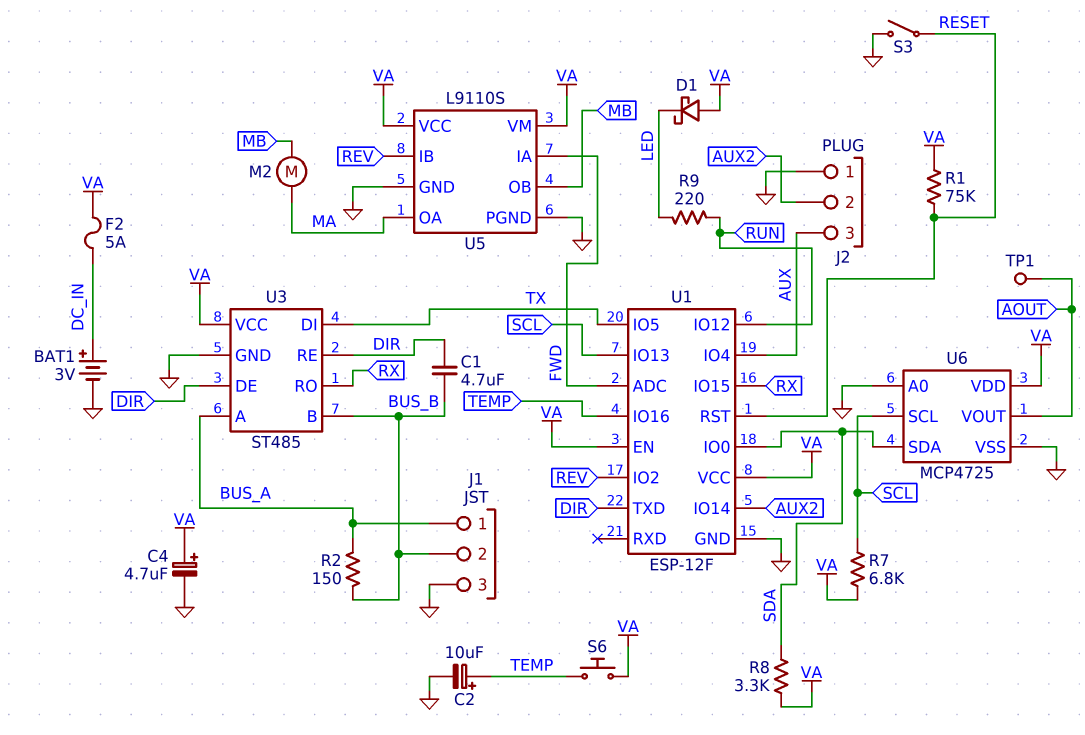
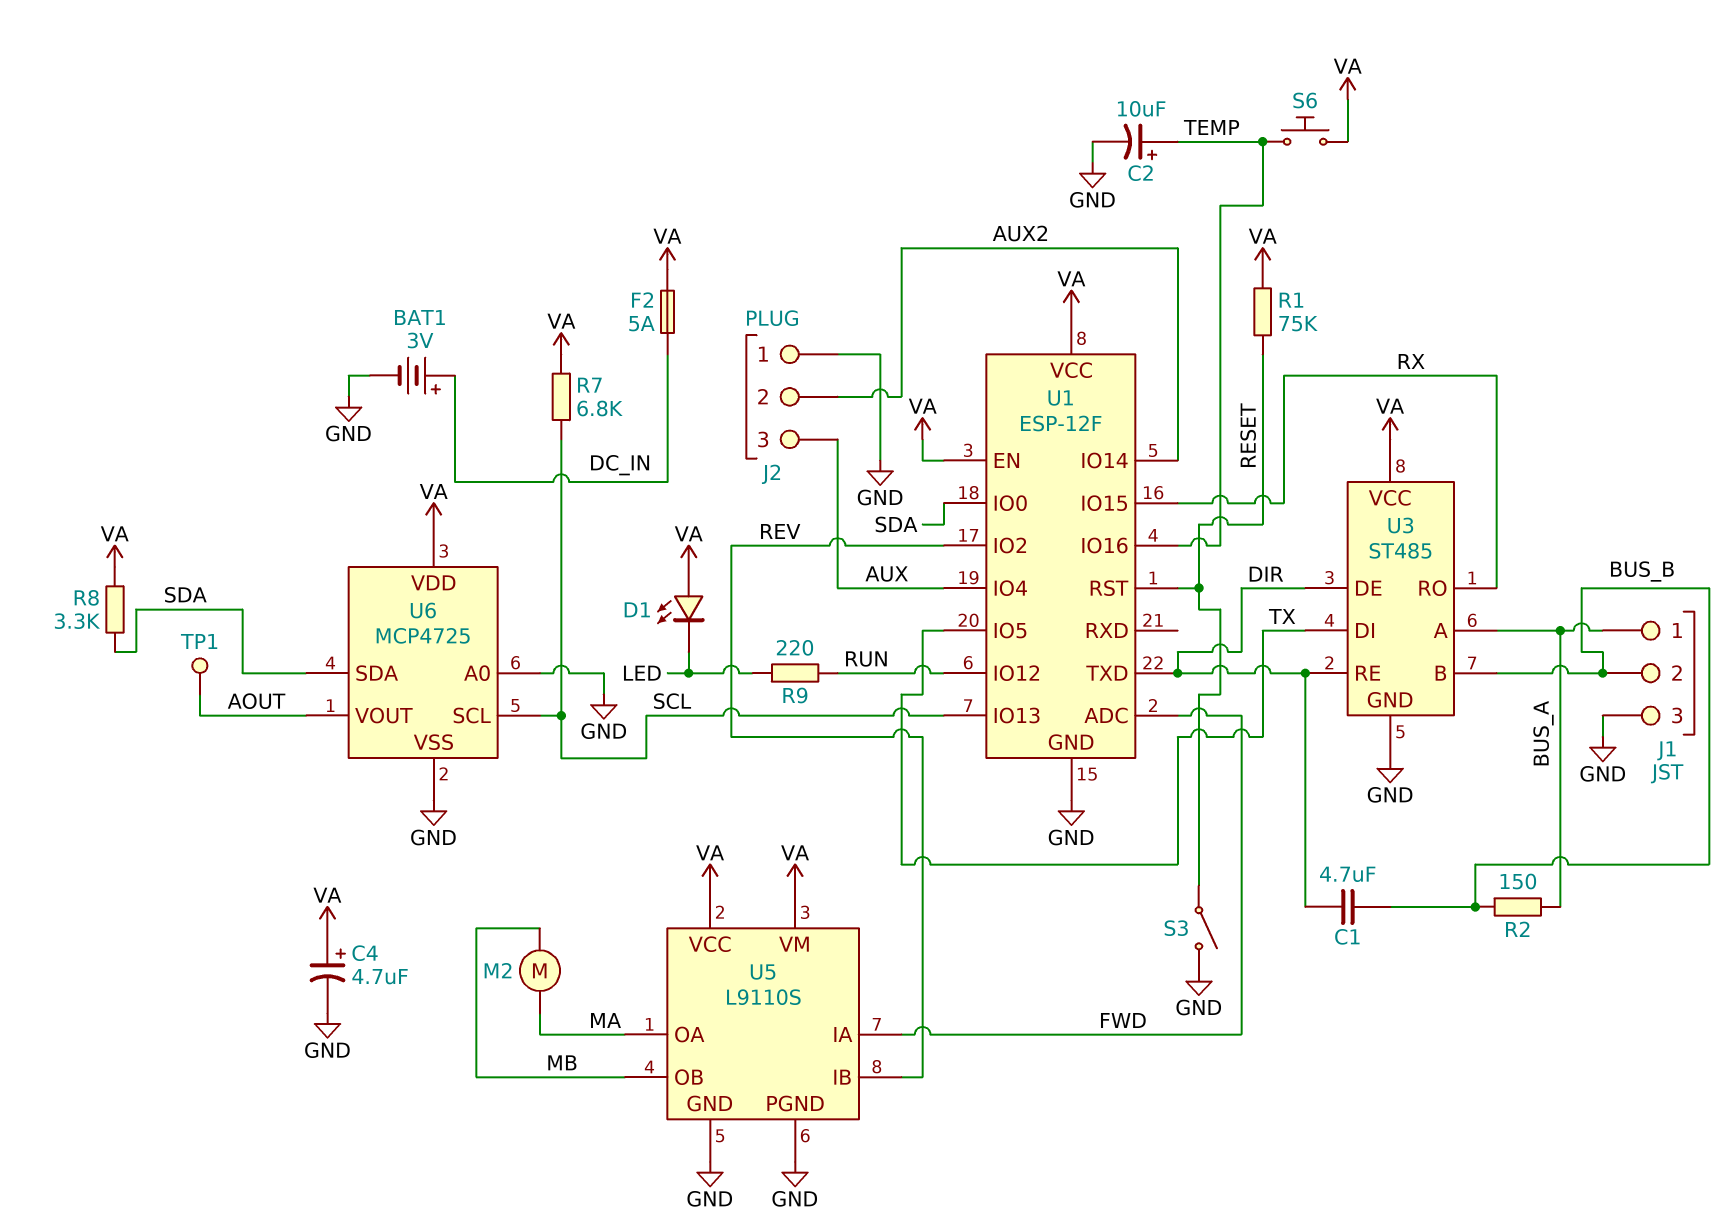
D1: schottky (A VA, K LED) -> LED (A VA, K LED)

